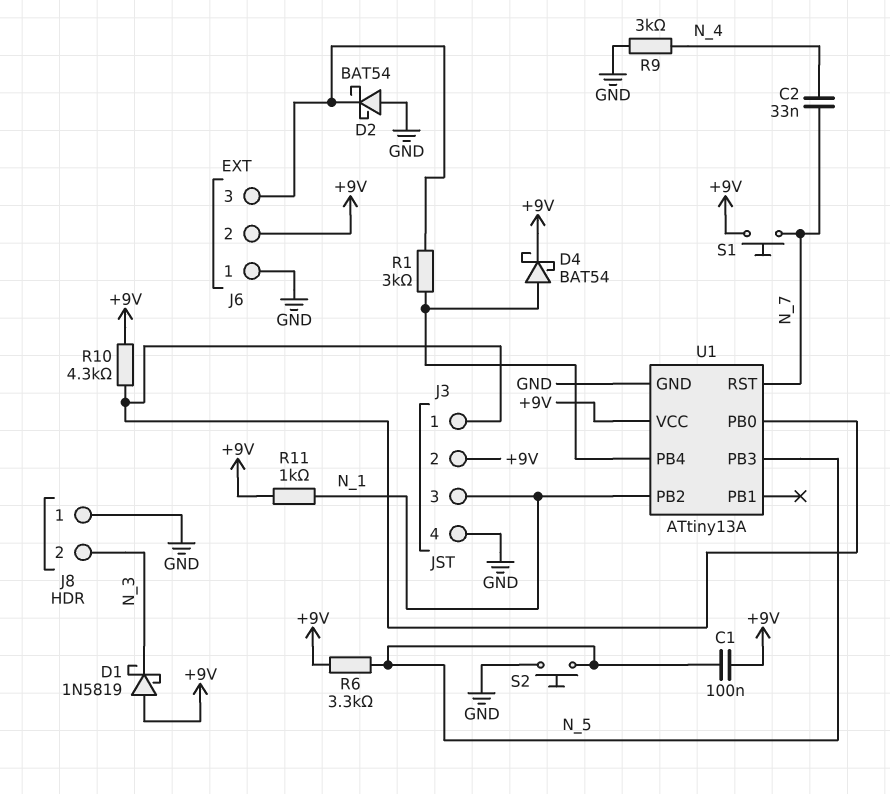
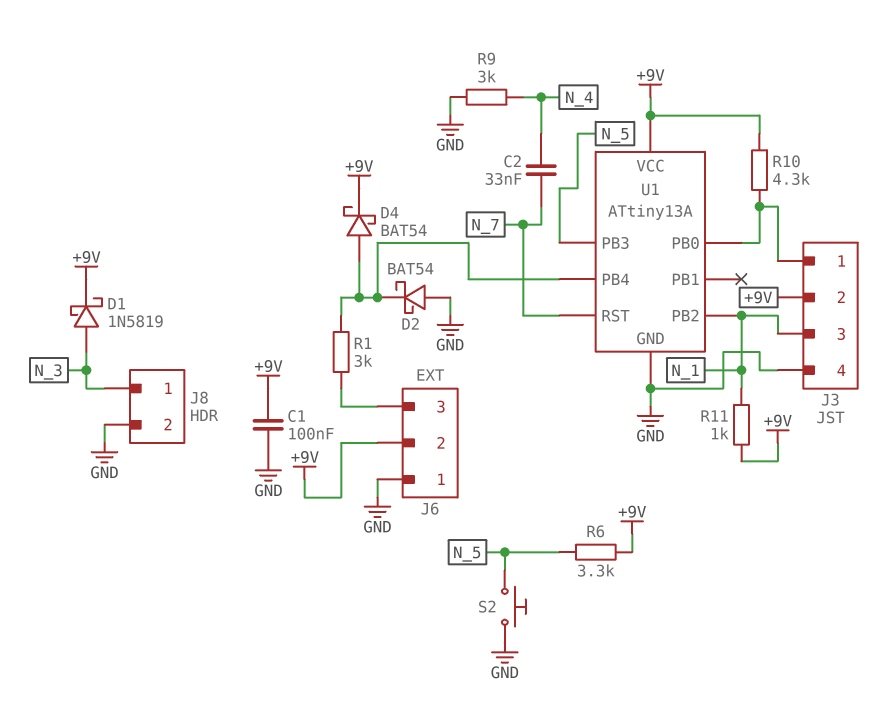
C1: 100nF (+9V, N_5) -> 100nF (+9V, GND)
D1: schottky 1N5819 (A +9V, K N_3) -> schottky 1N5819 (A N_3, K +9V)
D2: schottky BAT54 (A GND, K J6/3) -> schottky BAT54 (A GND, K U1/PB4)
J8 pin 1: GND -> N_3
J8 pin 2: N_3 -> GND
S1: button (+9V, N_7) -> none

